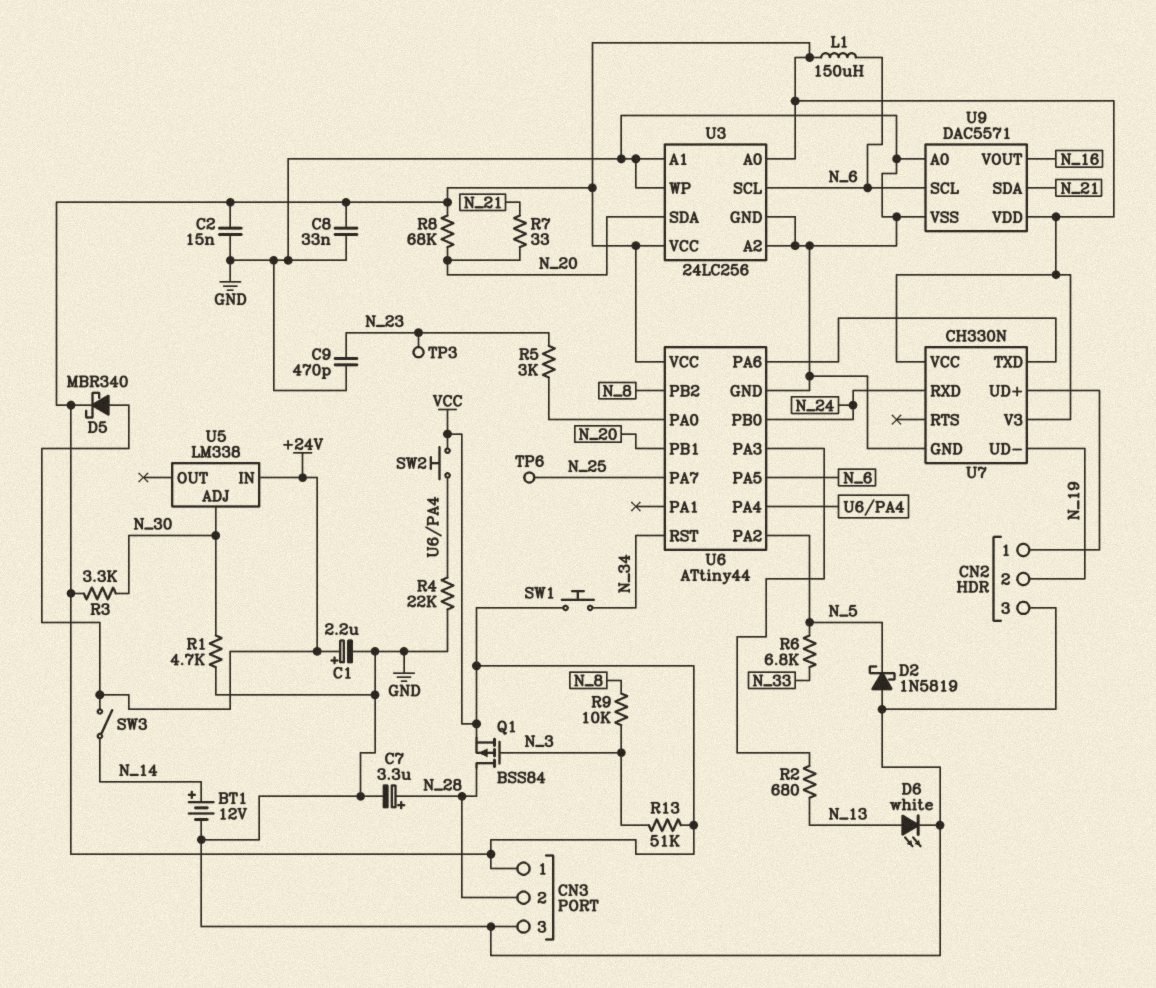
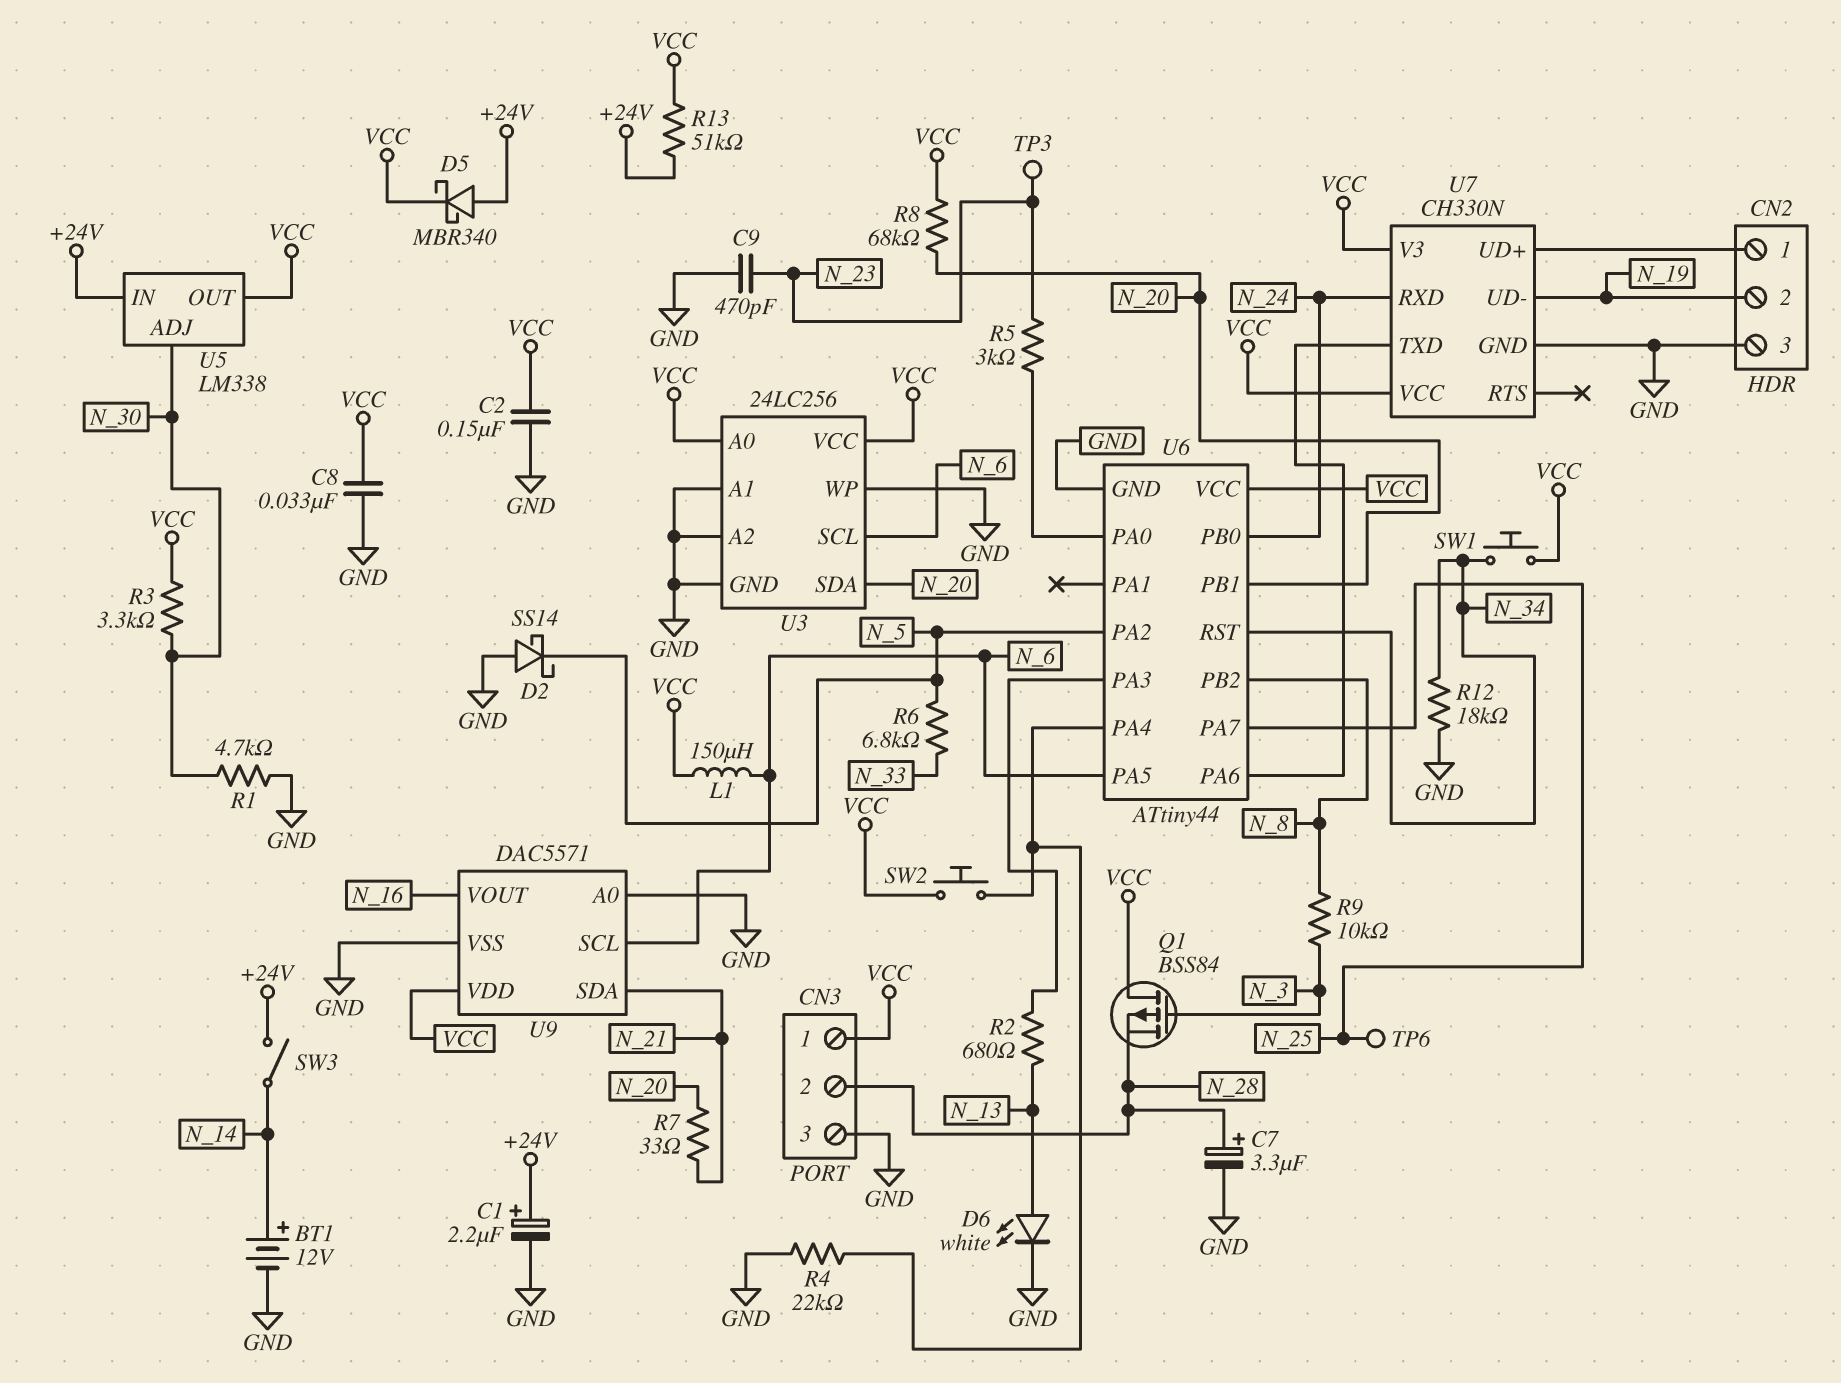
C2: 15nF (GND, VCC) -> 150nF (GND, VCC)
D2: schottky 1N5819 (A GND, K N_5) -> schottky SS14 (A GND, K N_5)
Q1: PMOS BSS84 (G N_3, D N_28, S VCC) -> PMOS BSS84 (G N_3, D VCC, S N_28)
R12: none -> 18k (GND, N_34)
R13: 51k (N_3, VCC) -> 51k (+24V, VCC)
U5 pin OUT: none -> VCC

